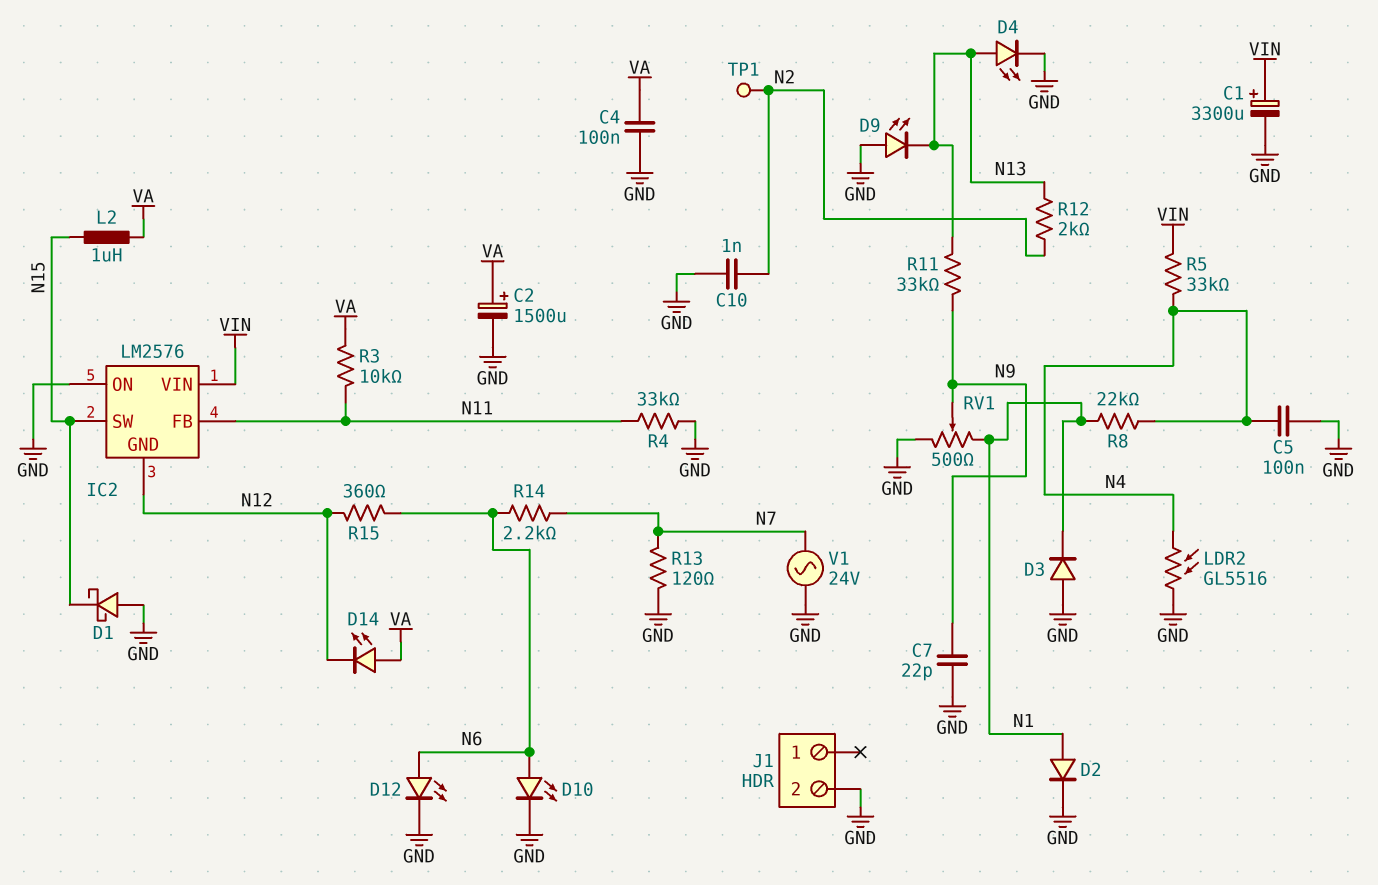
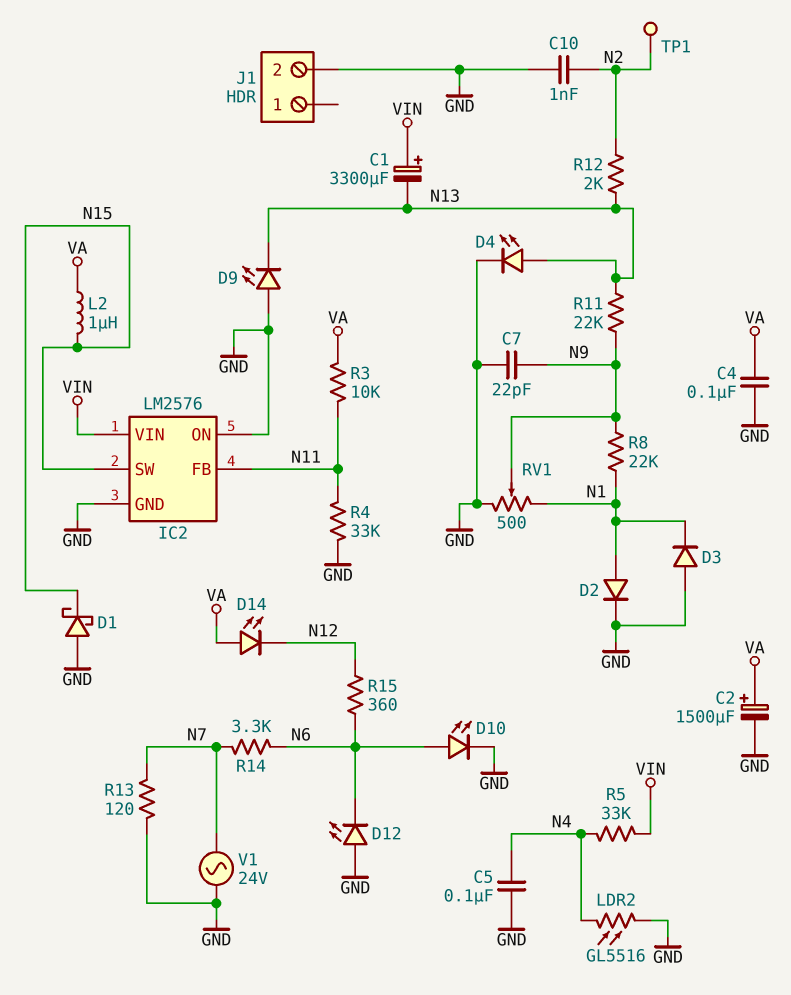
C1: 3300uF (plus VIN, minus GND) -> 3300uF (plus VIN, minus N13)
D12: LED (A N6, K GND) -> LED (A GND, K N6)
IC2 pin GND: N12 -> GND
R8: 22k (N1, N4) -> 22k (N1, N9)
R11: 33k (N9, N13) -> 22k (N9, N13)
R14: 2.2k (N6, N7) -> 3.3k (N6, N7)

